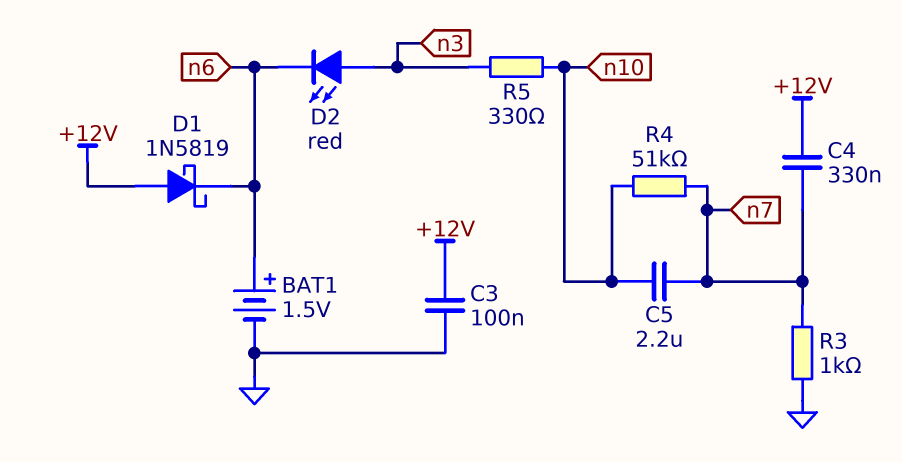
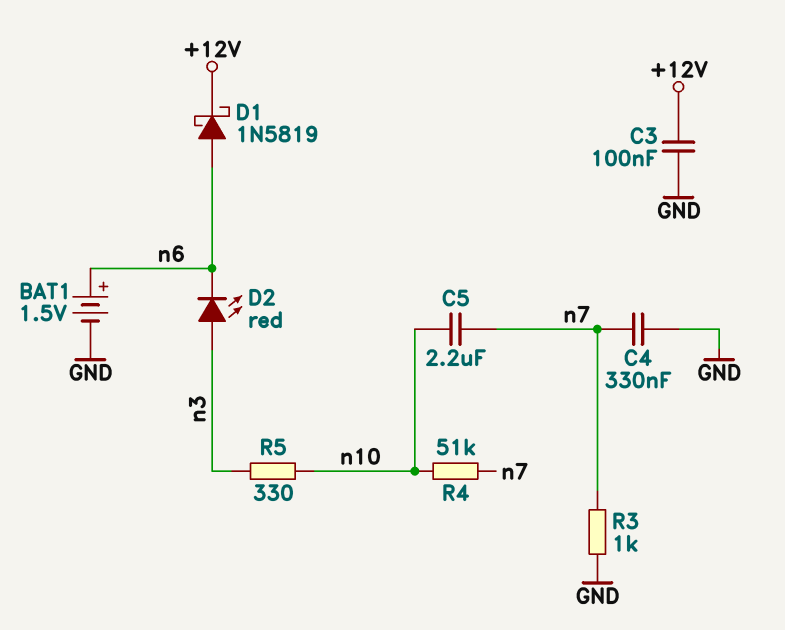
C4: 330nF (+12V, n7) -> 330nF (GND, n7)
D1: schottky 1N5819 (A +12V, K n6) -> schottky 1N5819 (A n6, K +12V)

